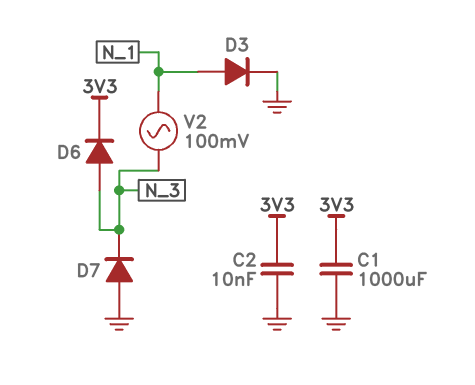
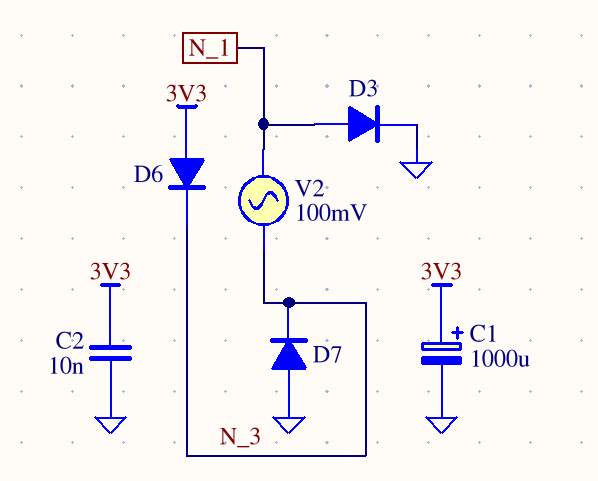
C1: 1000uF (3V3, GND) -> 1000uF (plus 3V3, minus GND)
D6: diode (A N_3, K 3V3) -> diode (A 3V3, K N_3)

